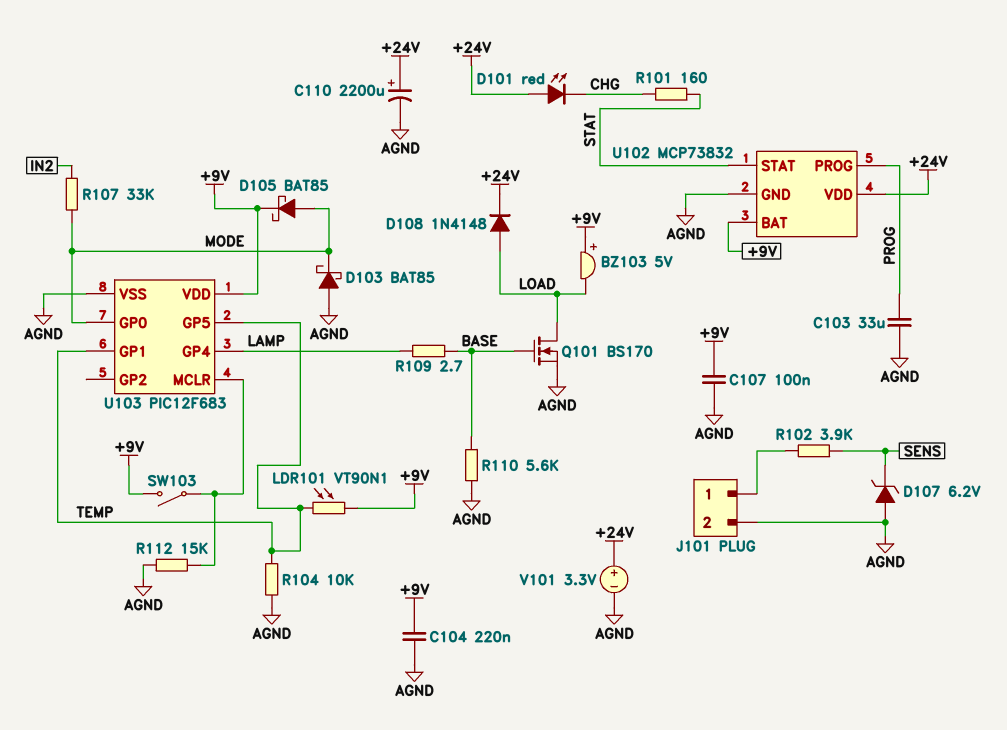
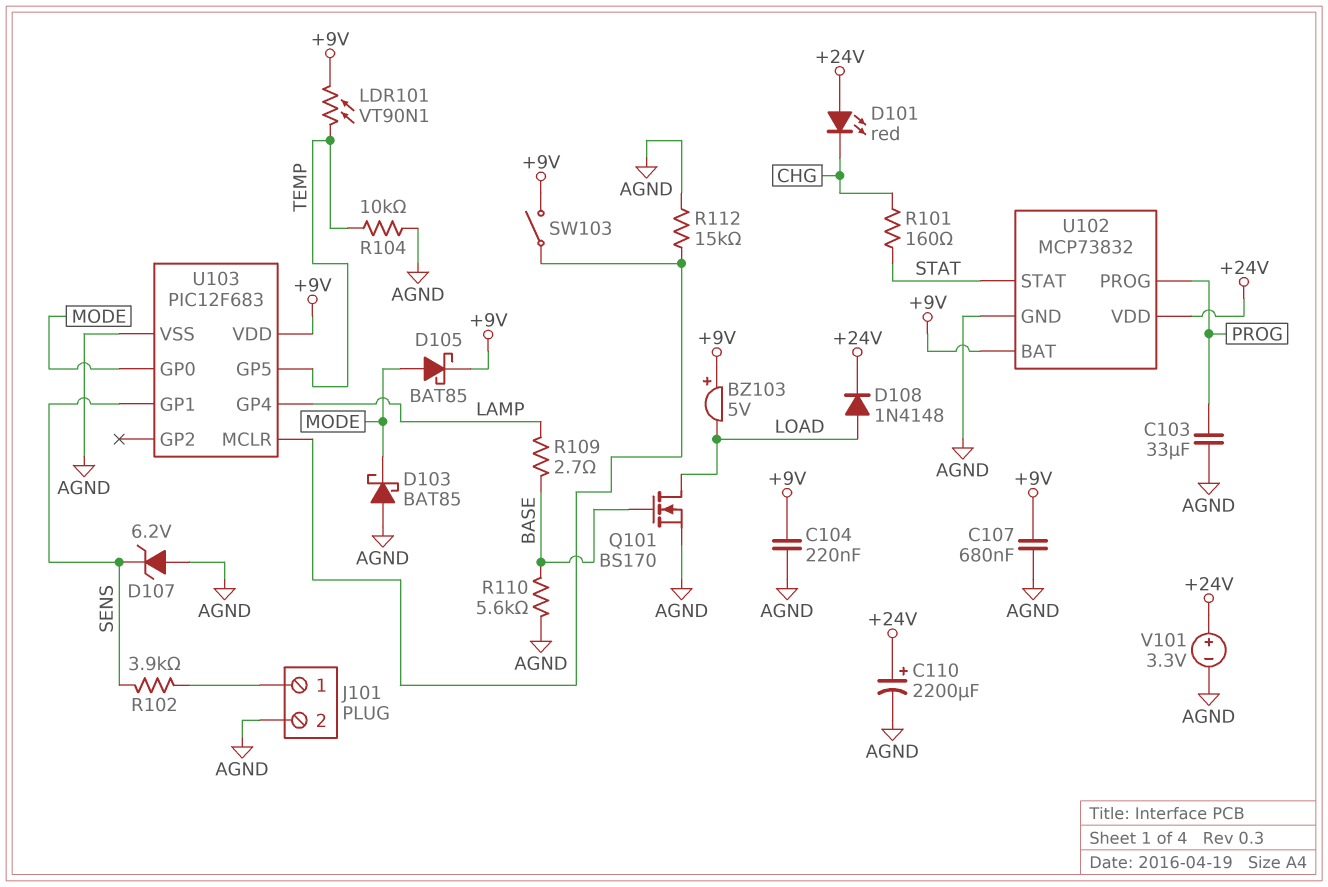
C107: 100nF (+9V, AGND) -> 680nF (+9V, AGND)
R107: 33k (IN2, MODE) -> none
U103 pin GP1: TEMP -> SENS

